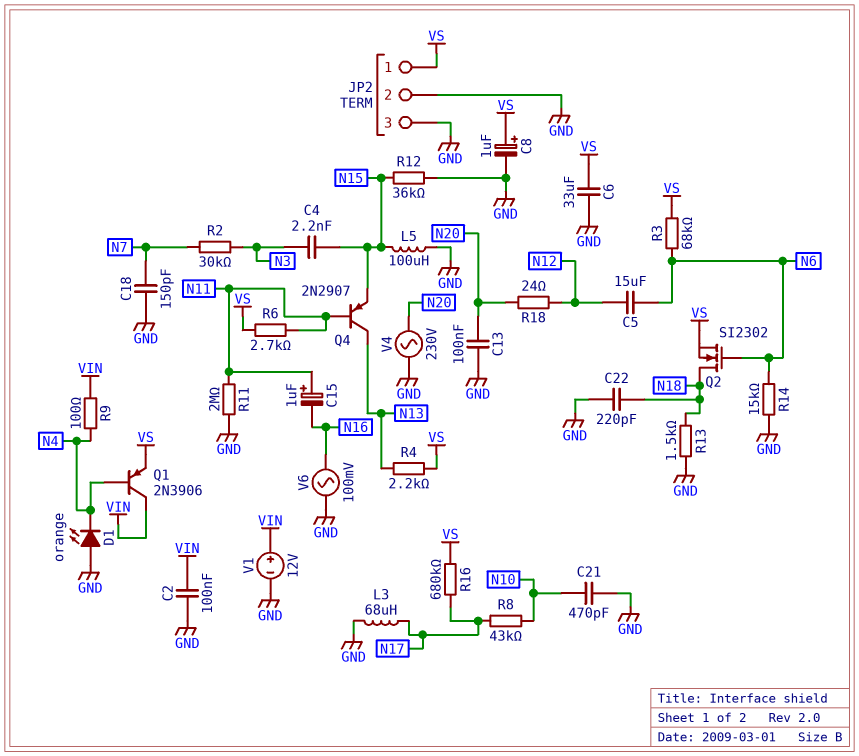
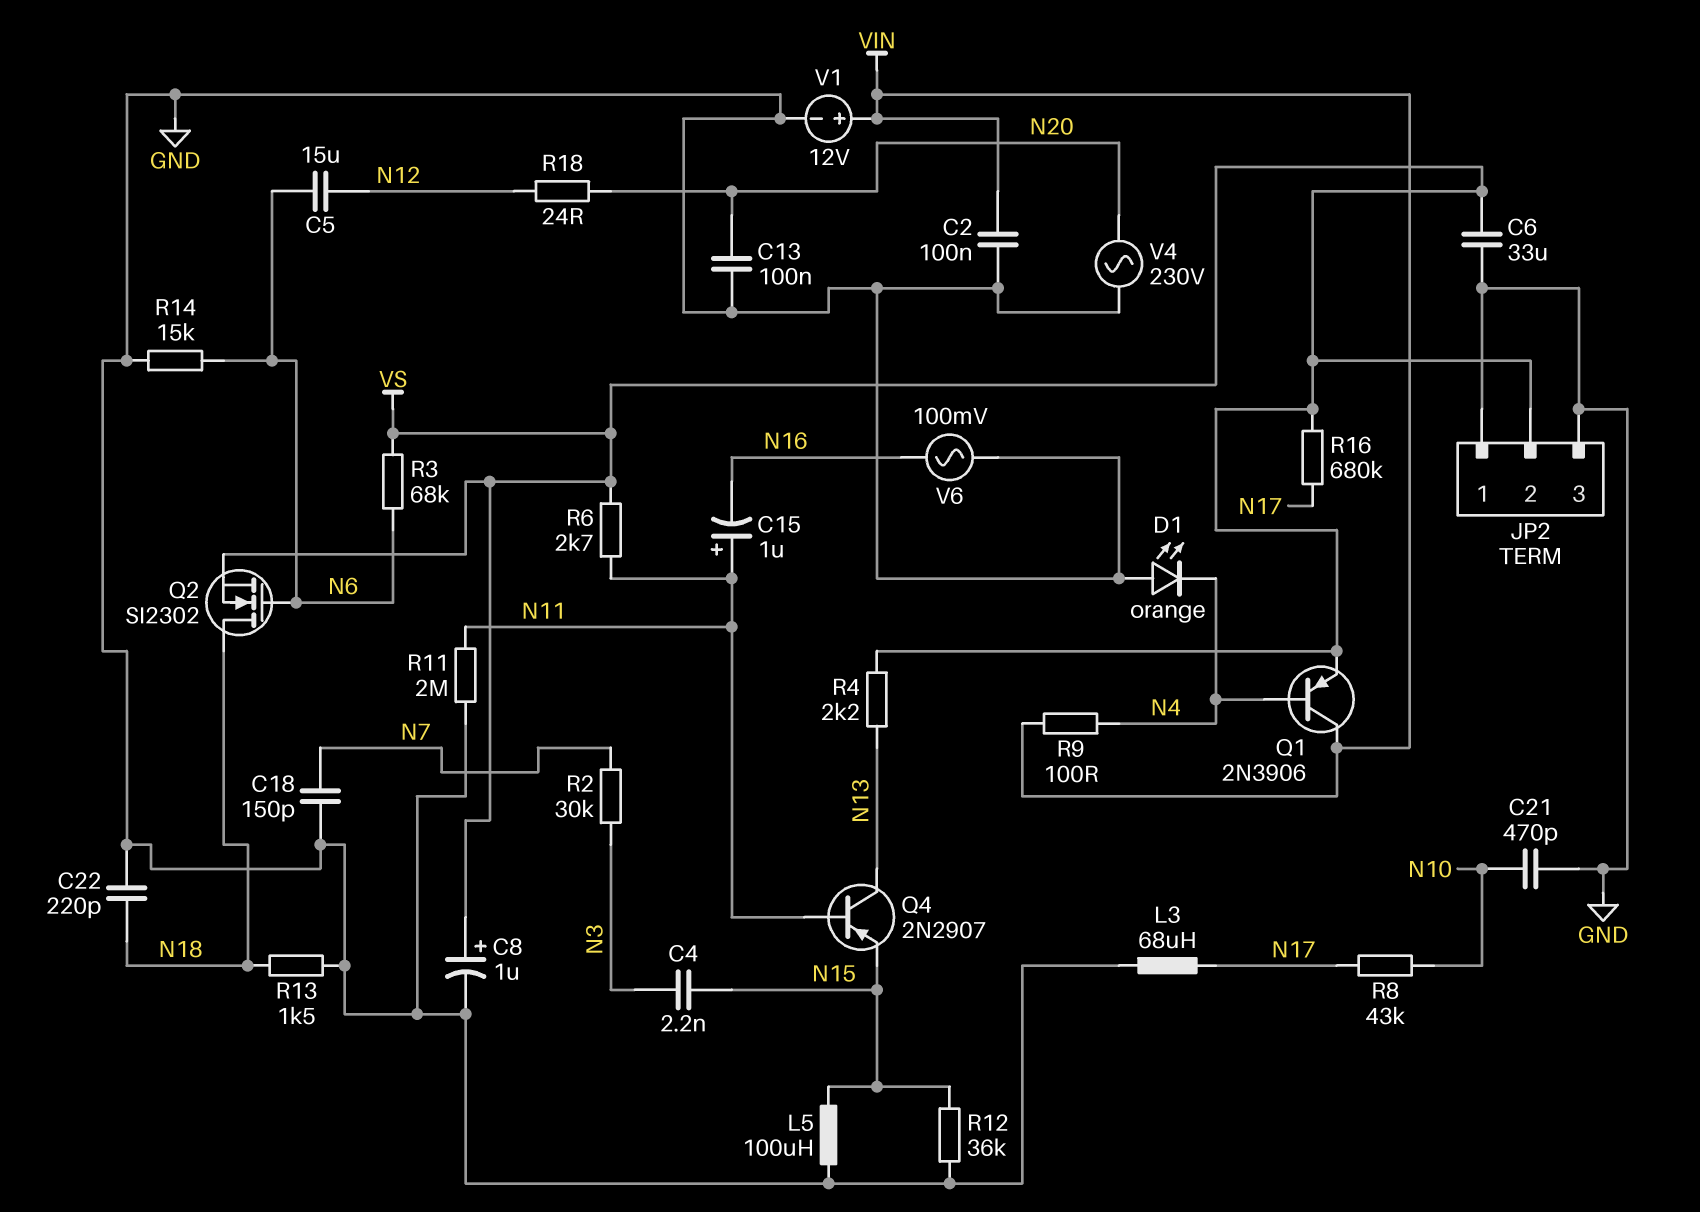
JP2 pin 1: VS -> GND
JP2 pin 2: GND -> VS

